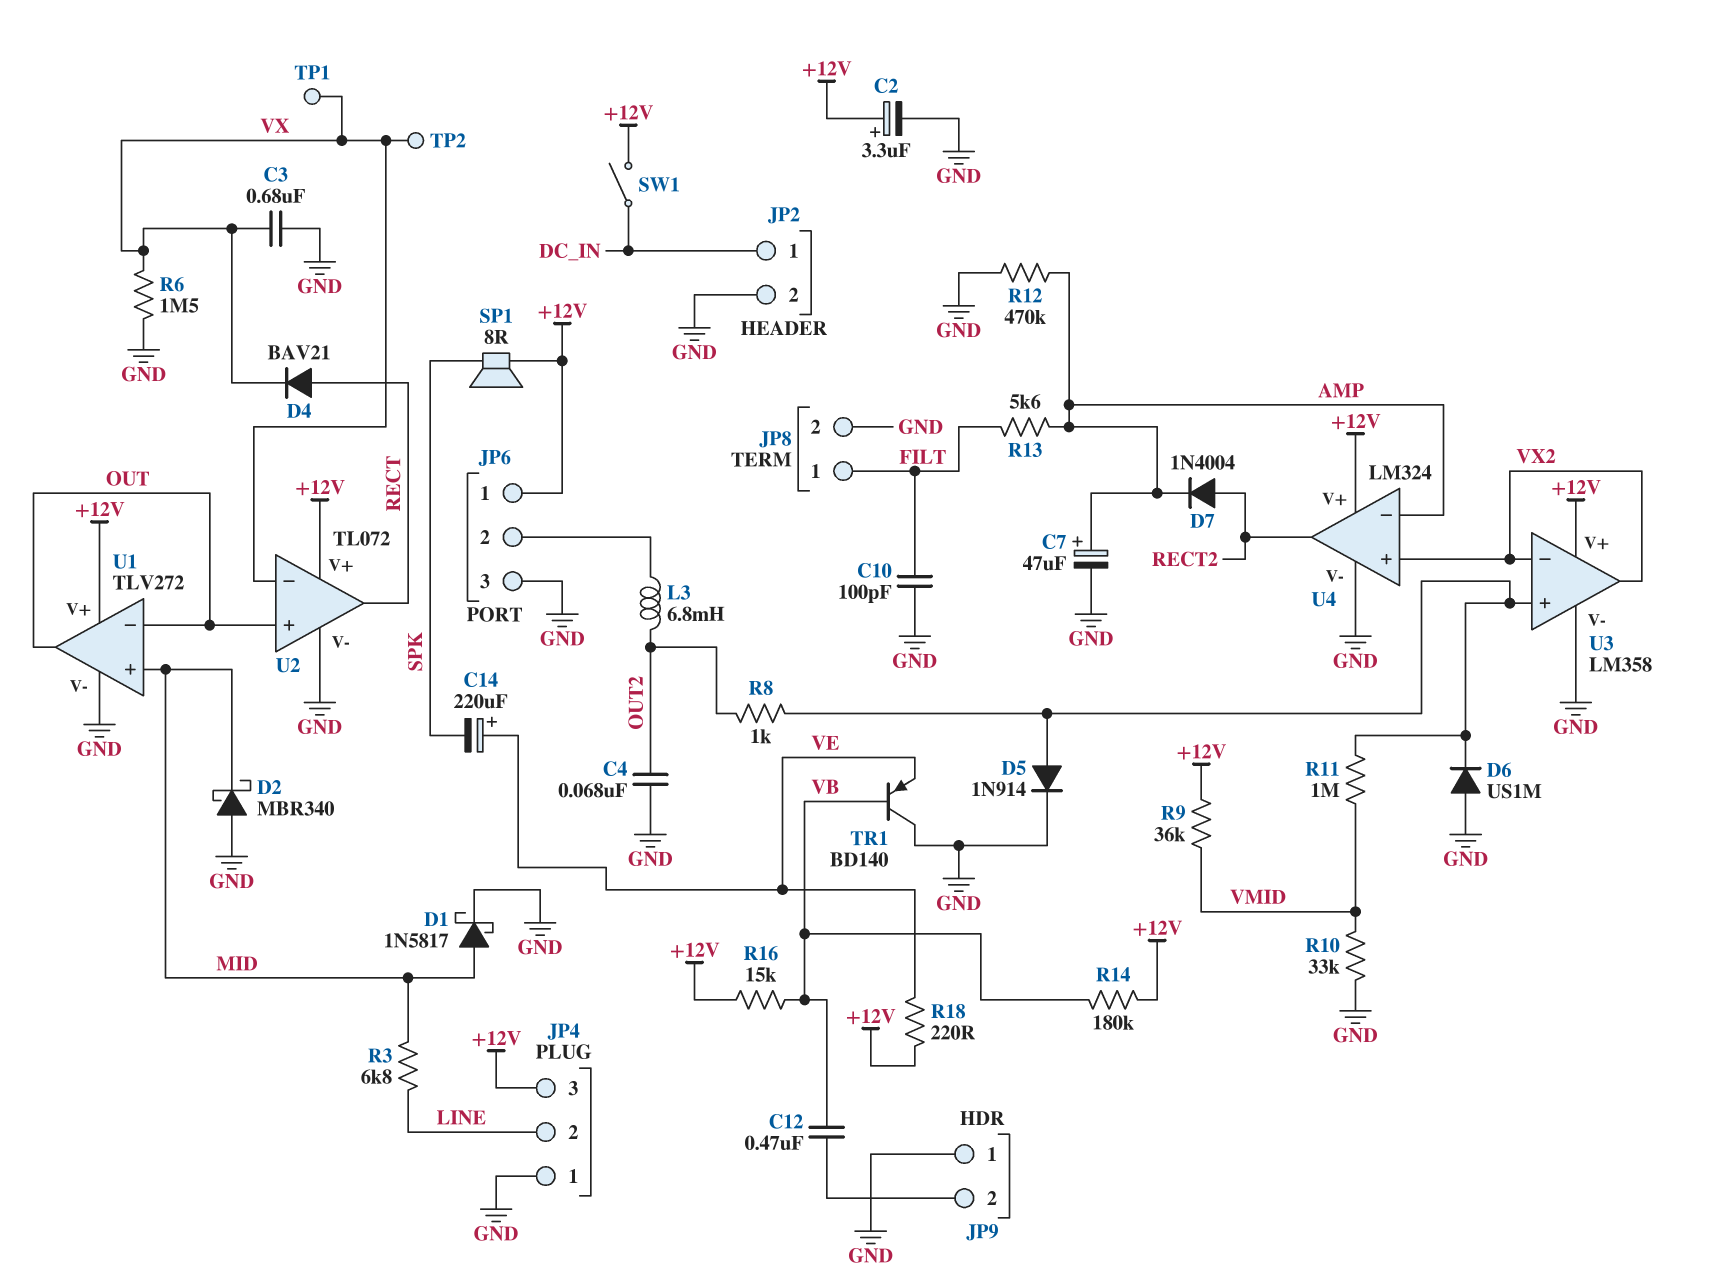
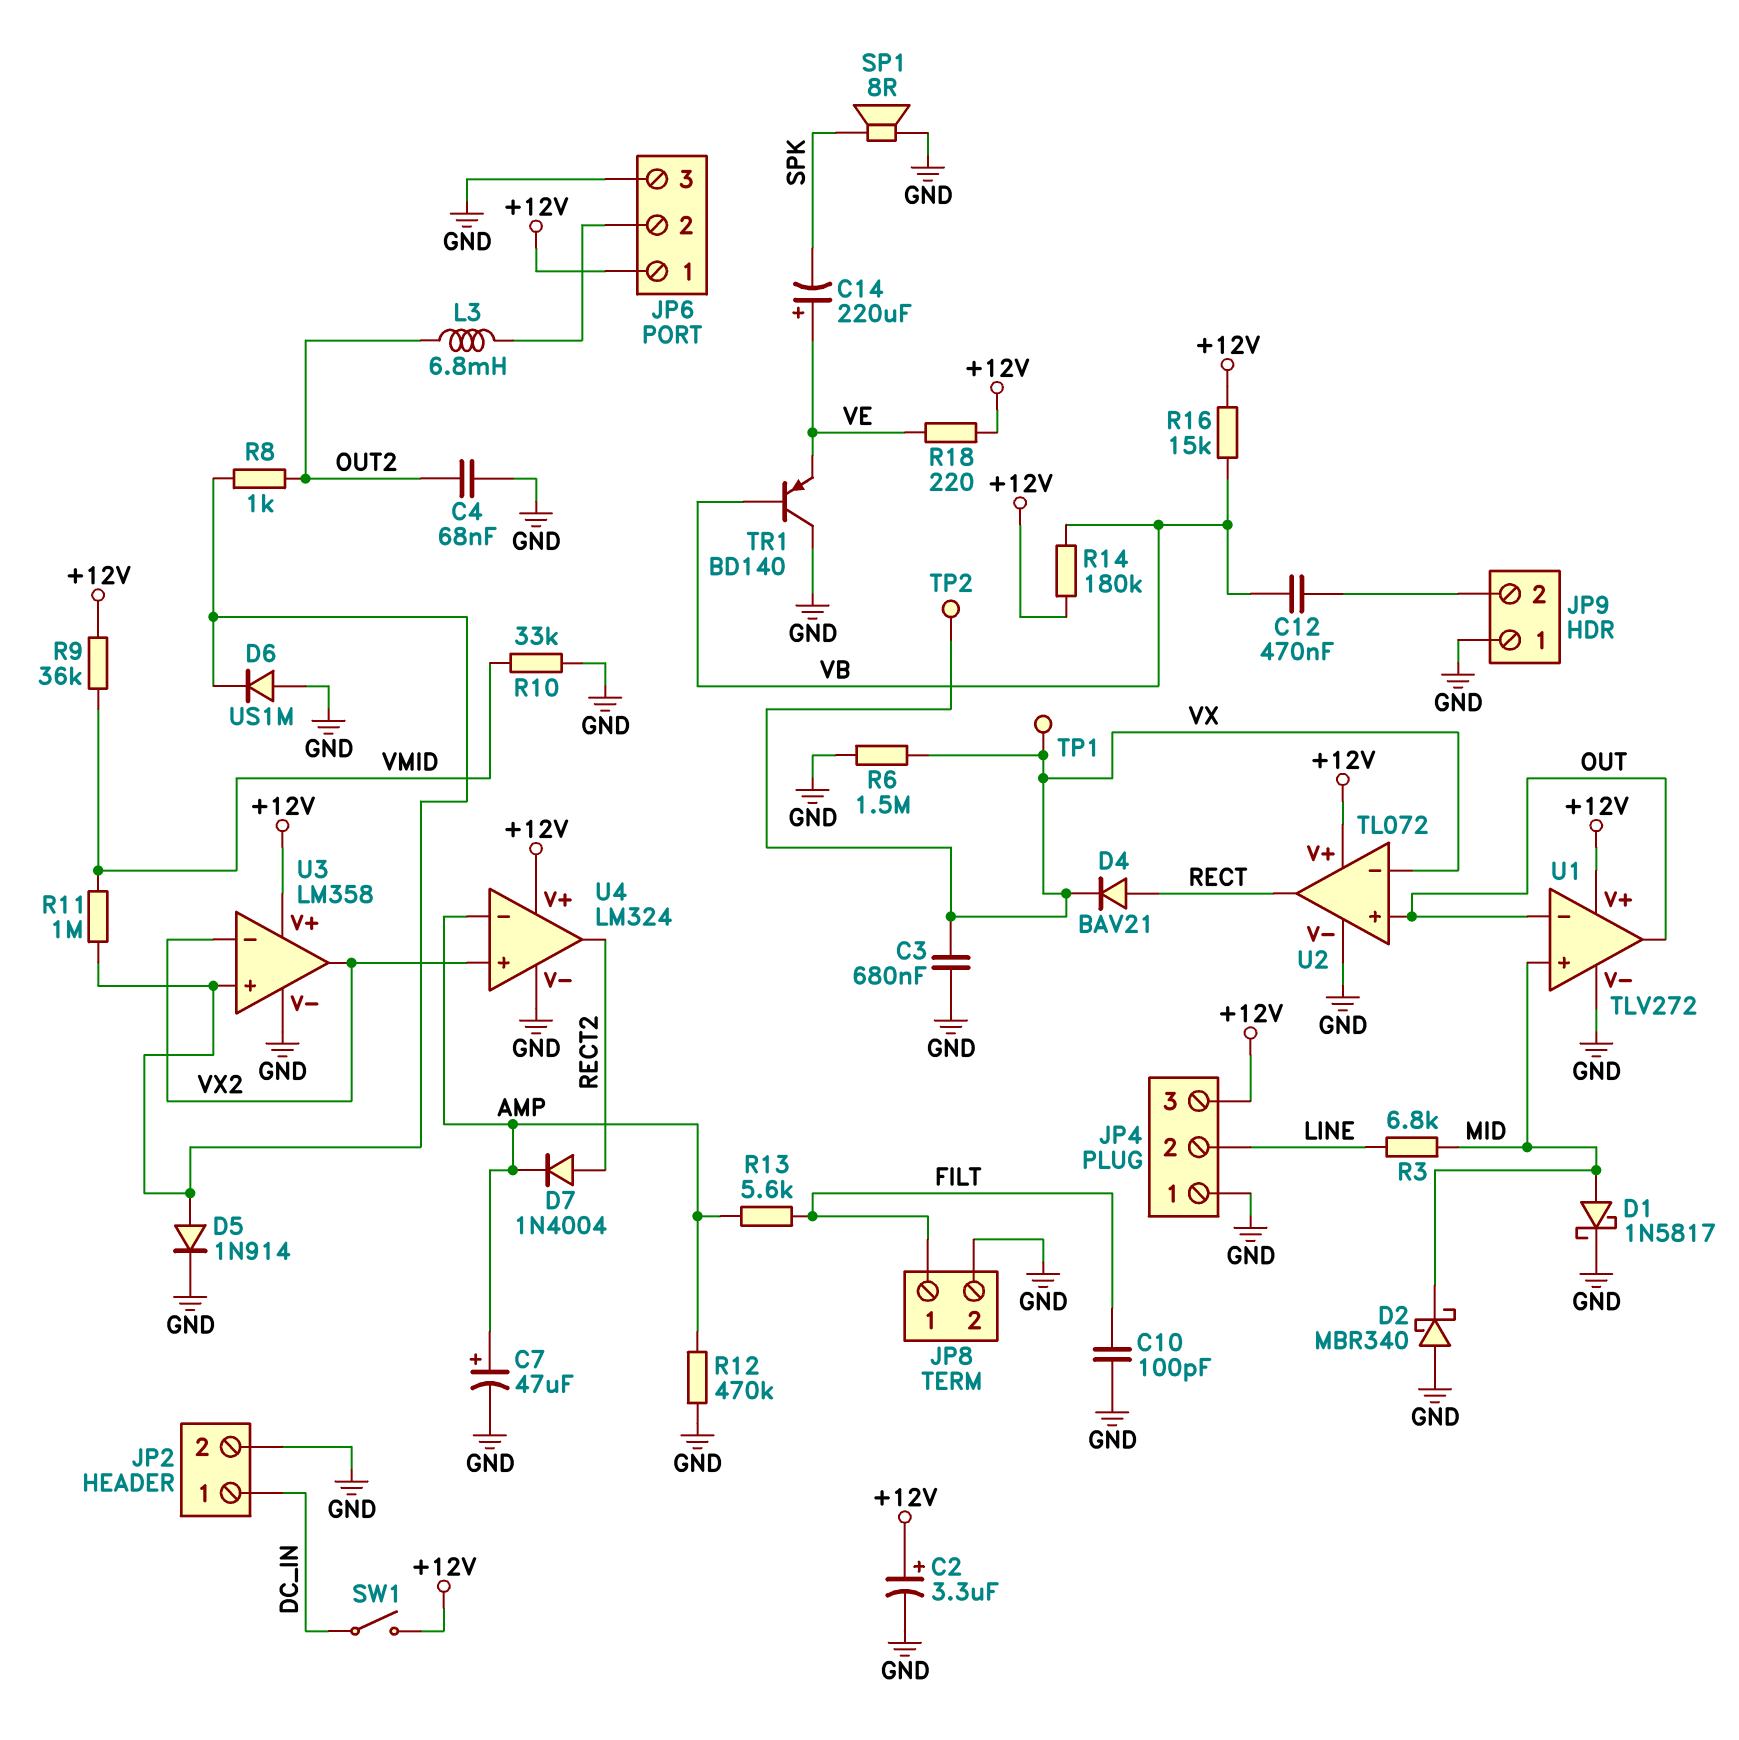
SP1: speaker 8R (+12V, SPK) -> speaker 8R (GND, SPK)

